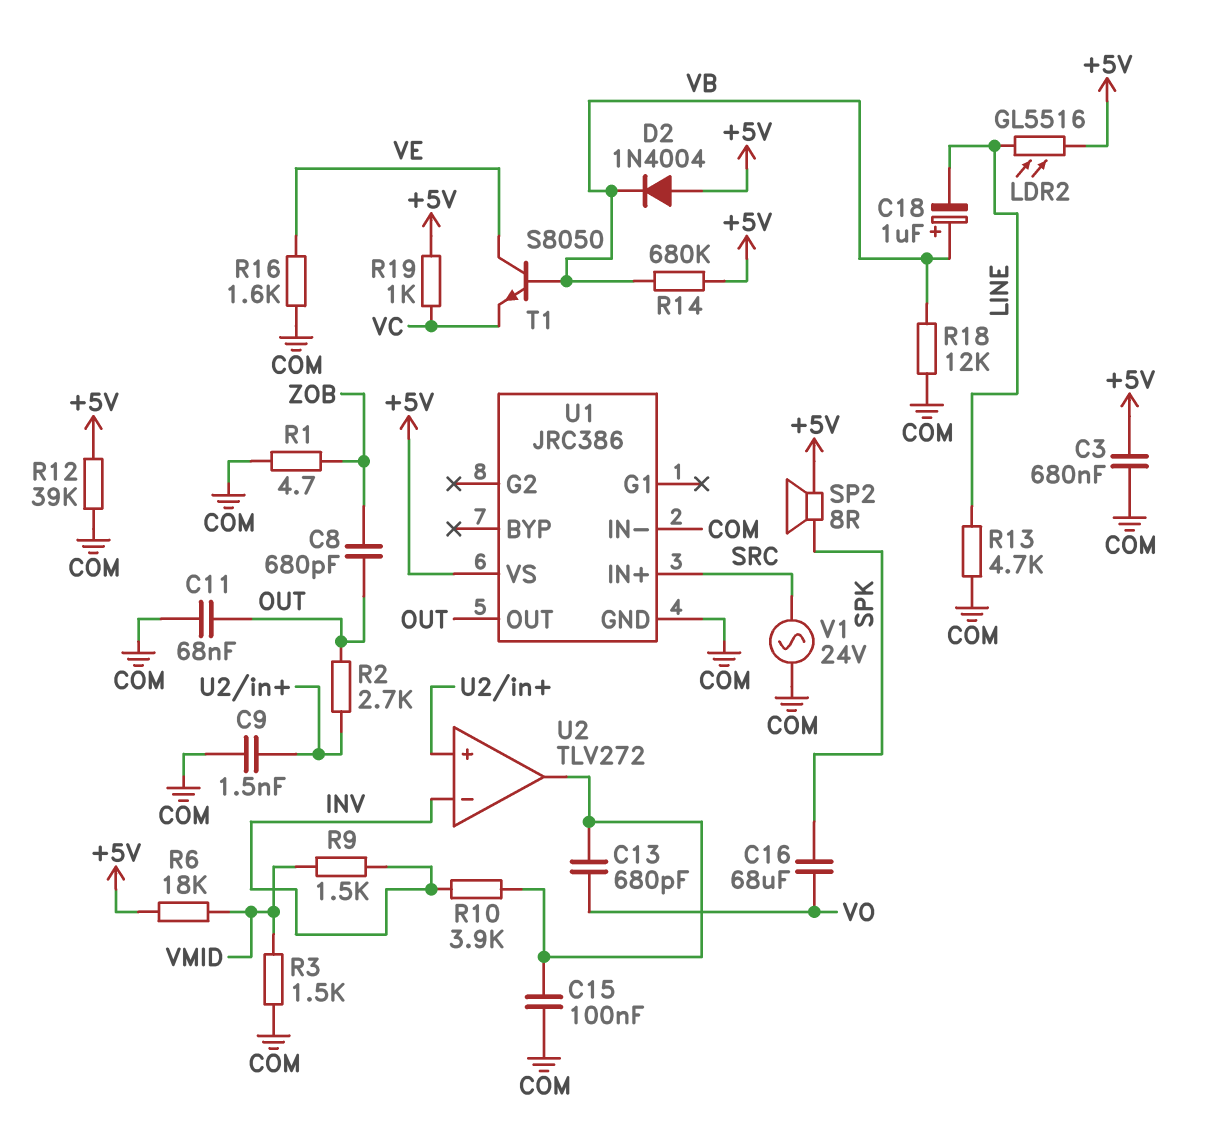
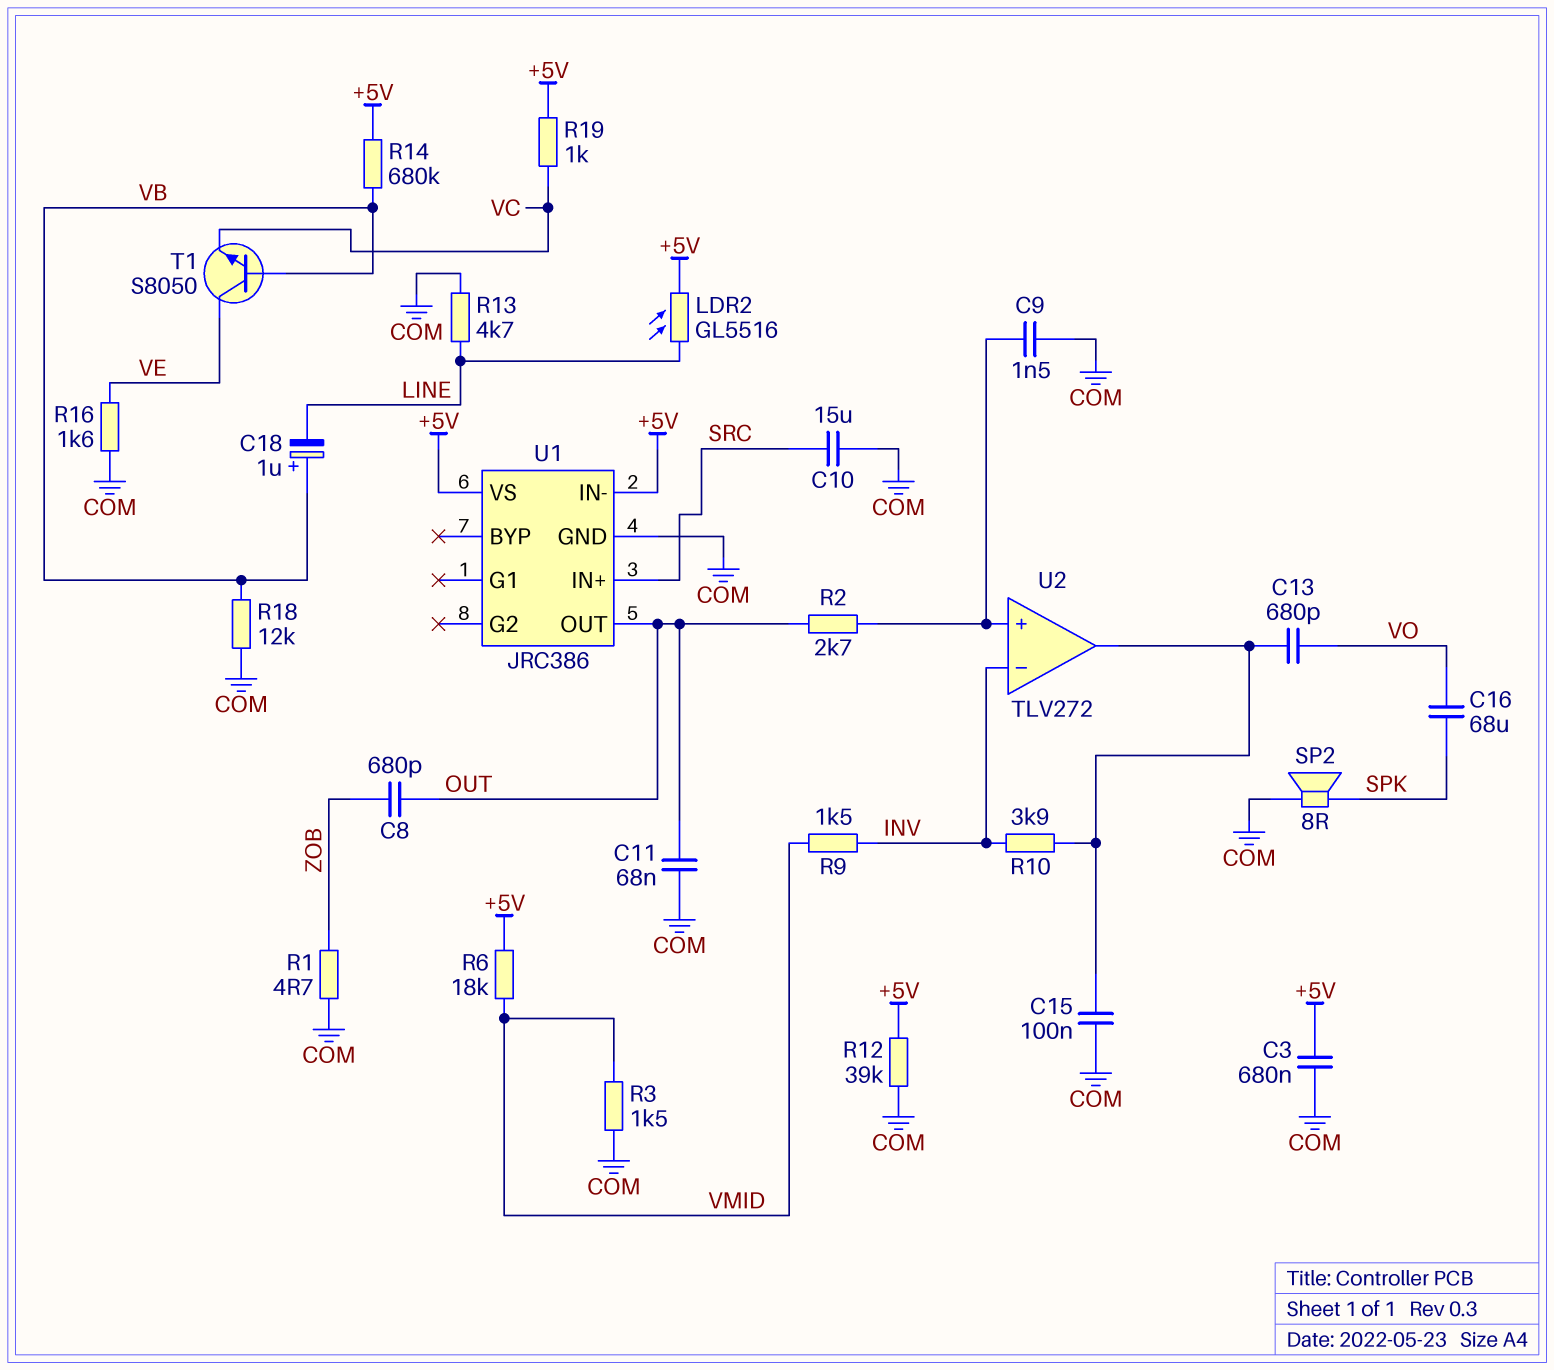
C10: none -> 15uF (COM, SRC)
D2: diode 1N4004 (A +5V, K VB) -> none
SP2: speaker 8R (+5V, SPK) -> speaker 8R (COM, SPK)
U1 pin IN-: COM -> +5V
V1: AC 24V (COM, SRC) -> none

